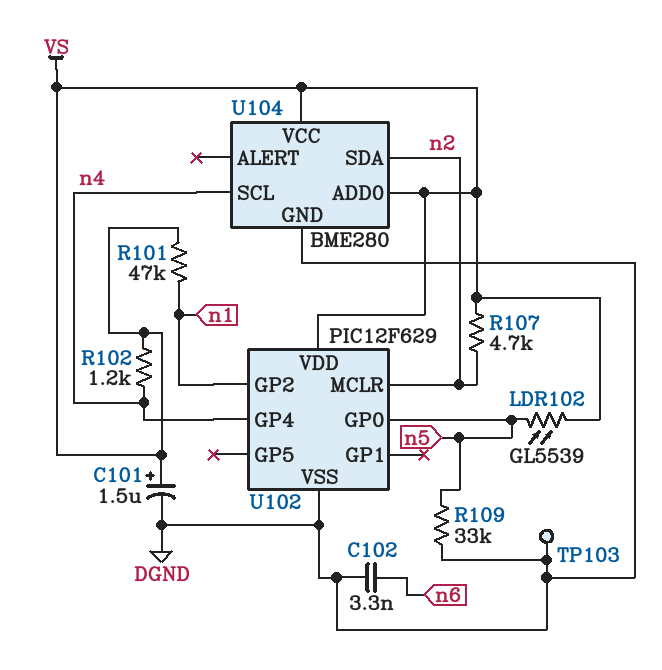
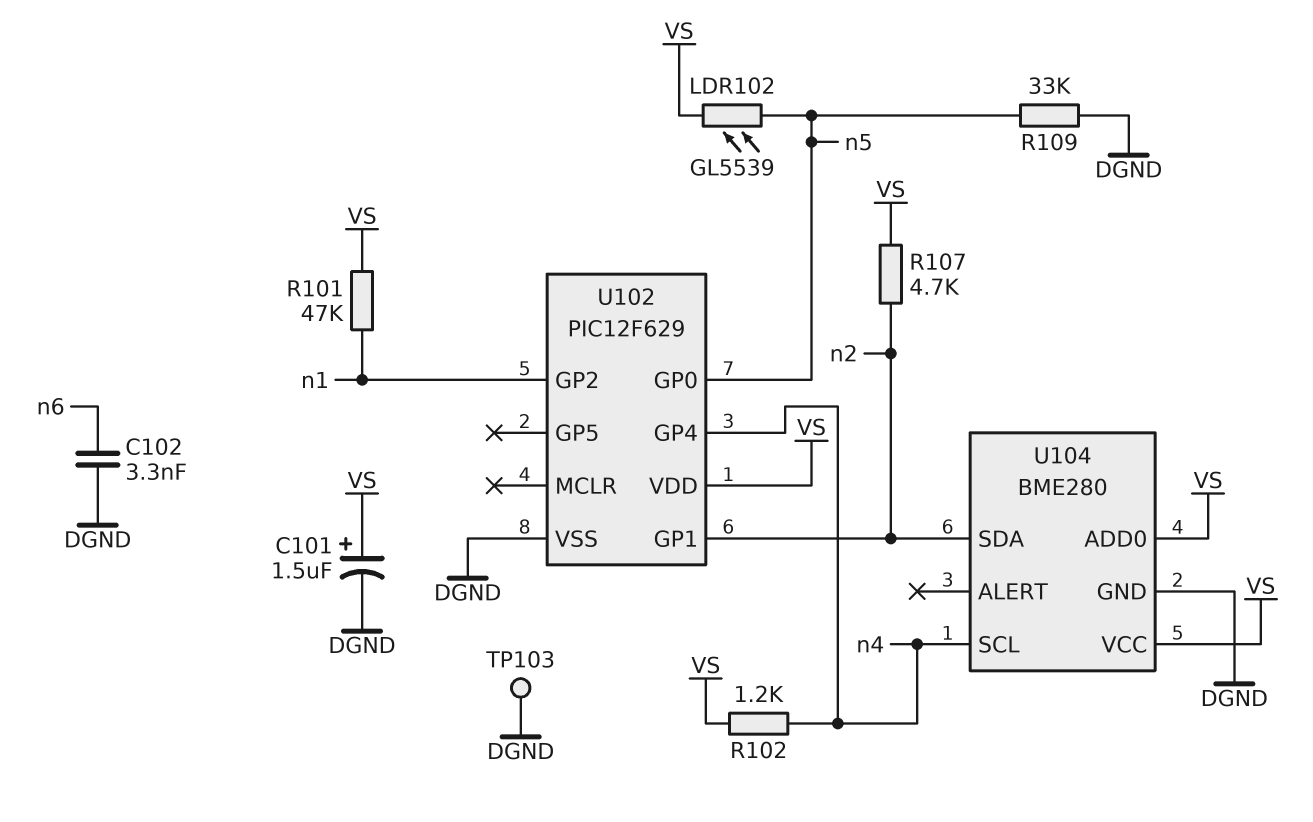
U102 pin GP1: none -> n2
U102 pin MCLR: n2 -> none

